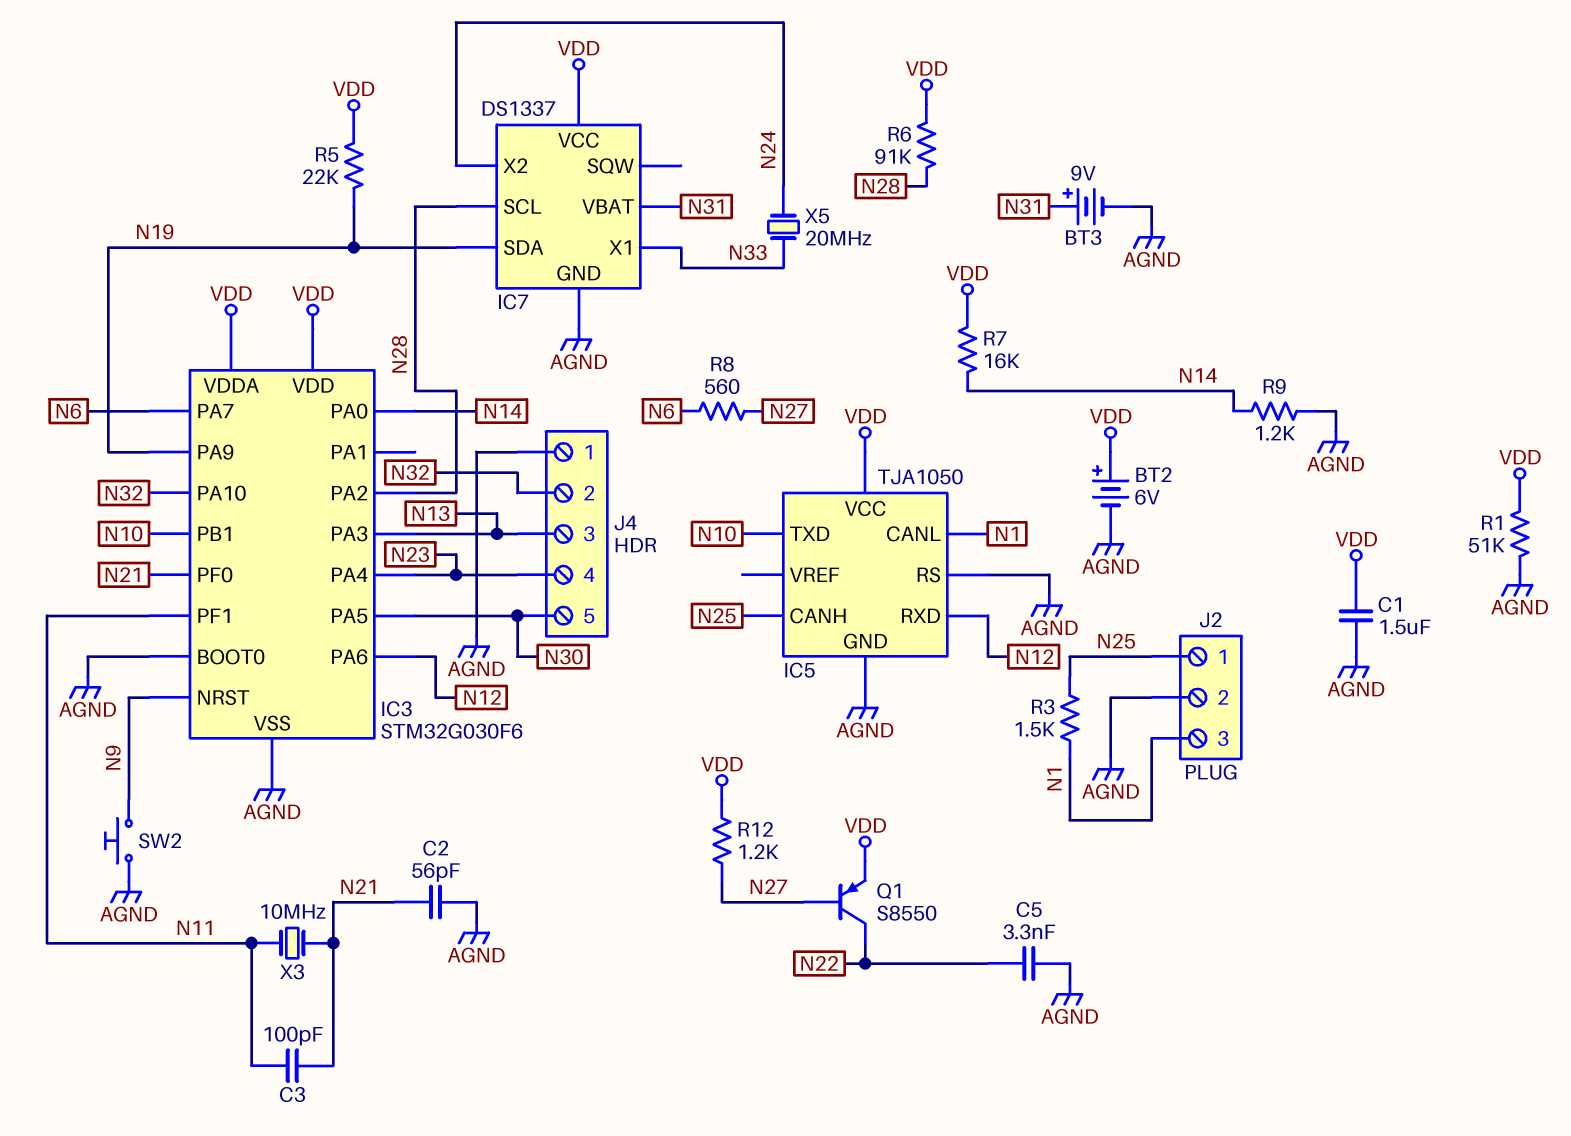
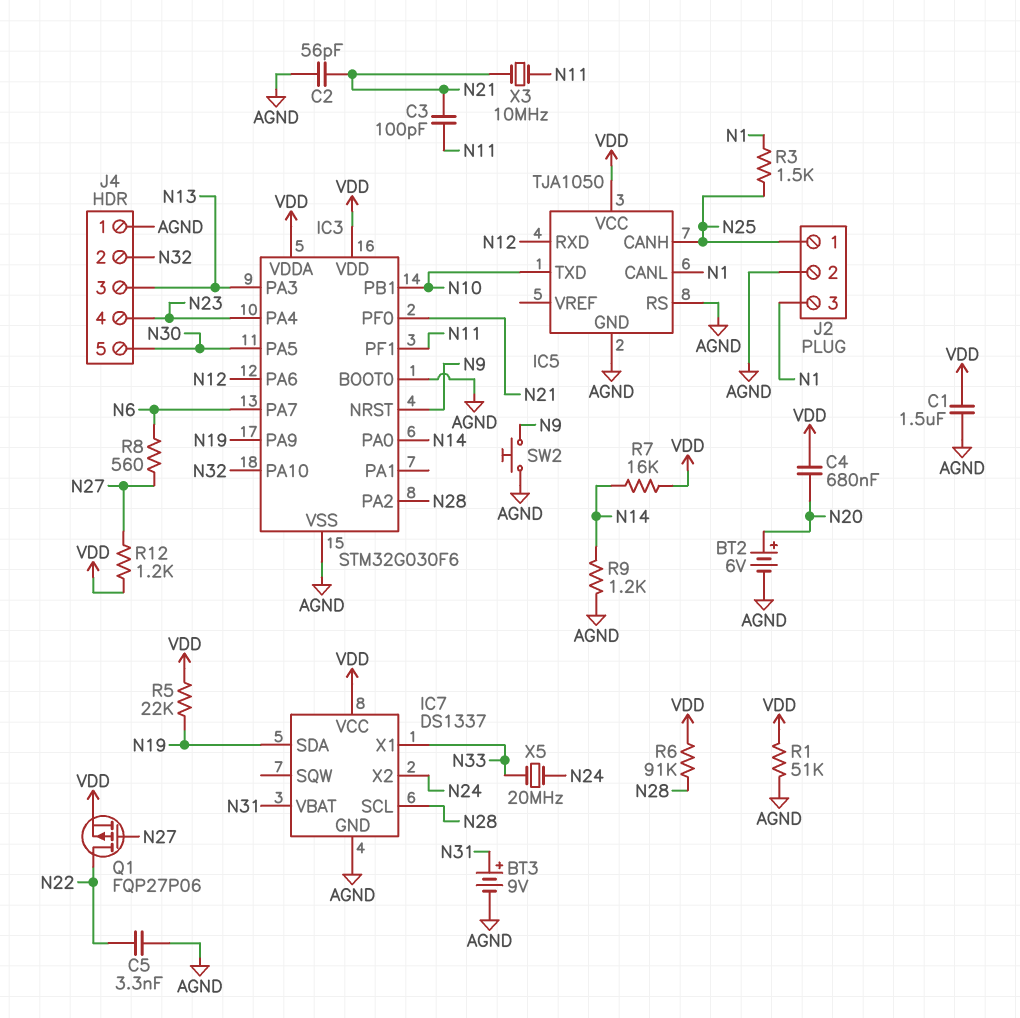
BT2: 6V (plus VDD, minus AGND) -> 6V (plus N20, minus AGND)
C4: none -> 680nF (N20, VDD)
Q1: PNP S8550 (B N27, C N22, E VDD) -> PMOS FQP27P06 (G N27, D N22, S VDD)

